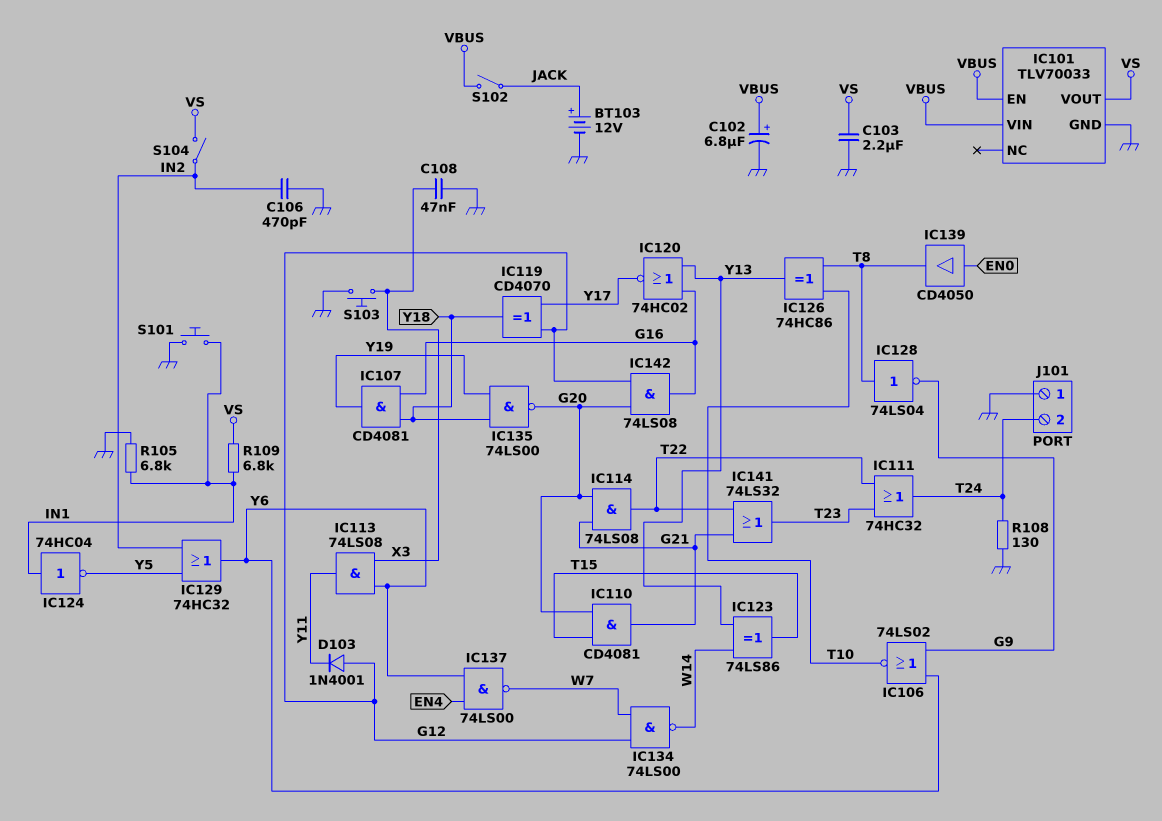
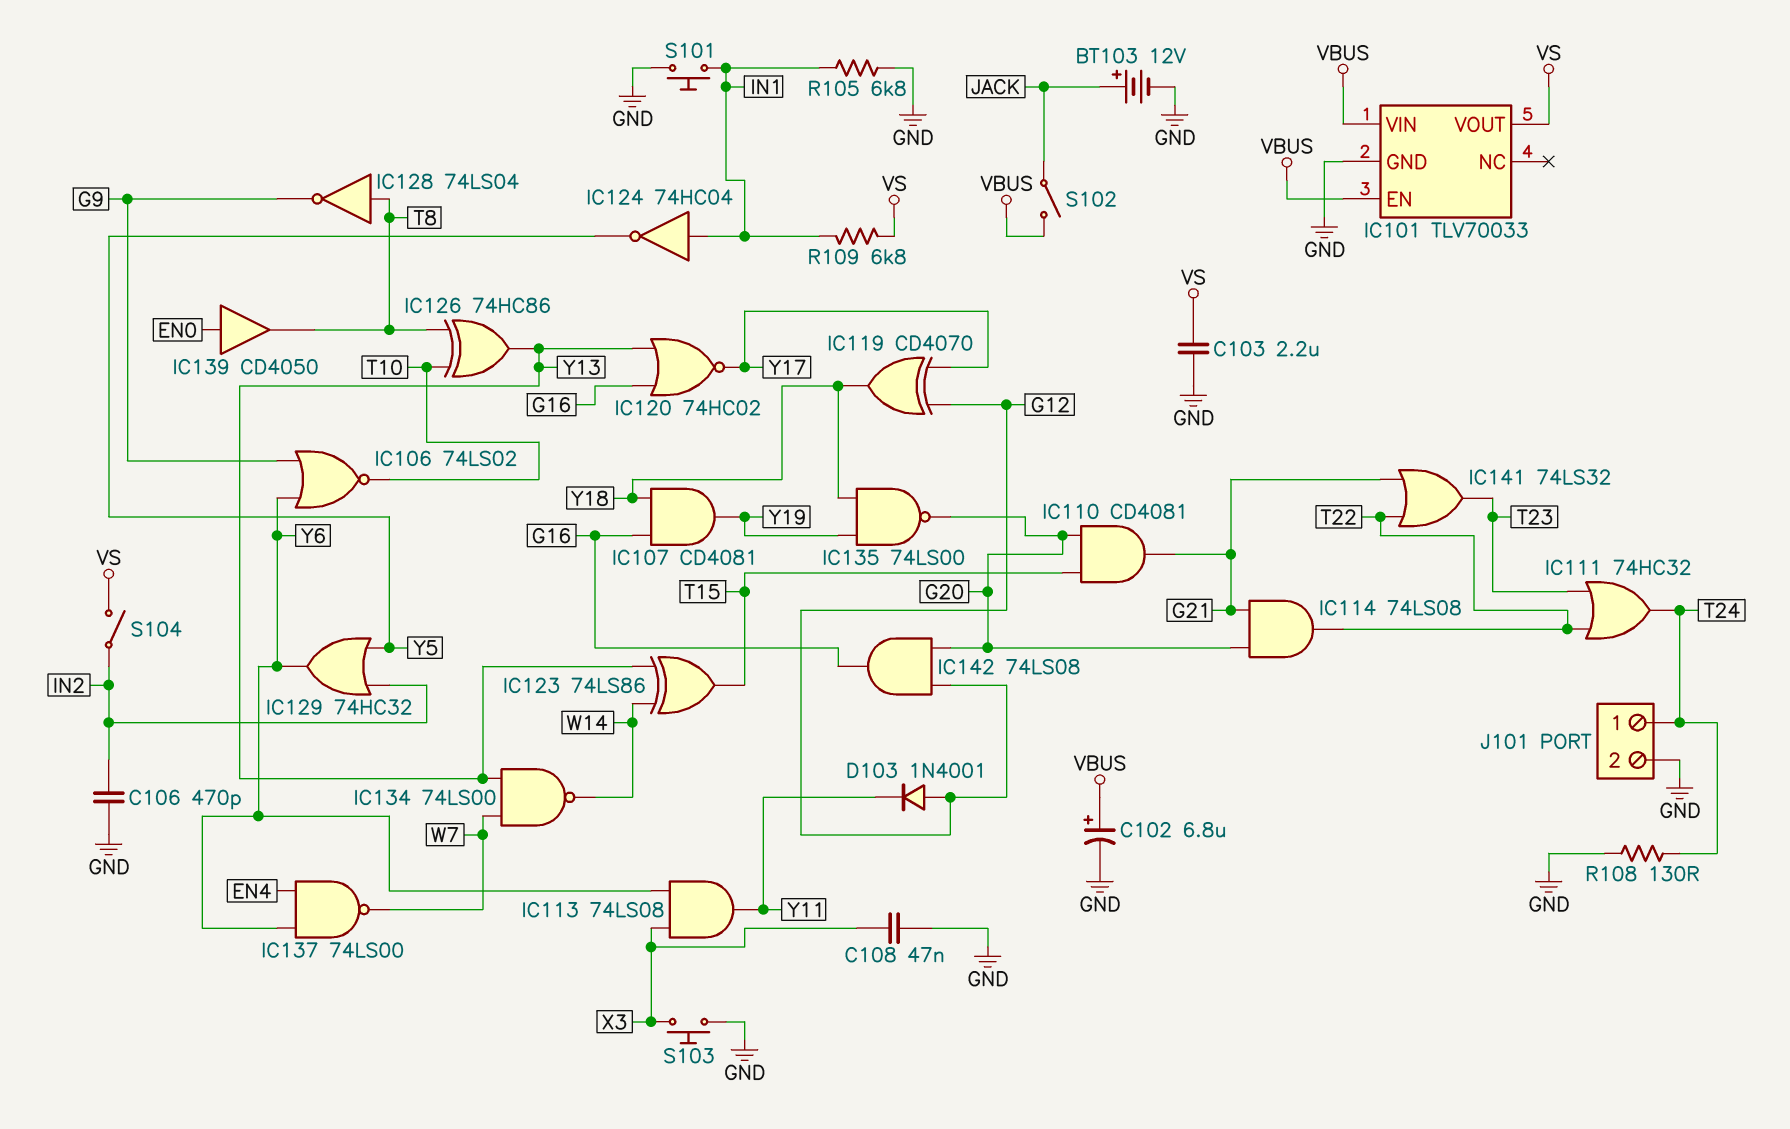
IC134: NAND 74LS00 (in G12, in W7, out W14) -> NAND 74LS00 (in W7, in Y13, out W14)
J101 pin 1: GND -> T24
J101 pin 2: T24 -> GND

